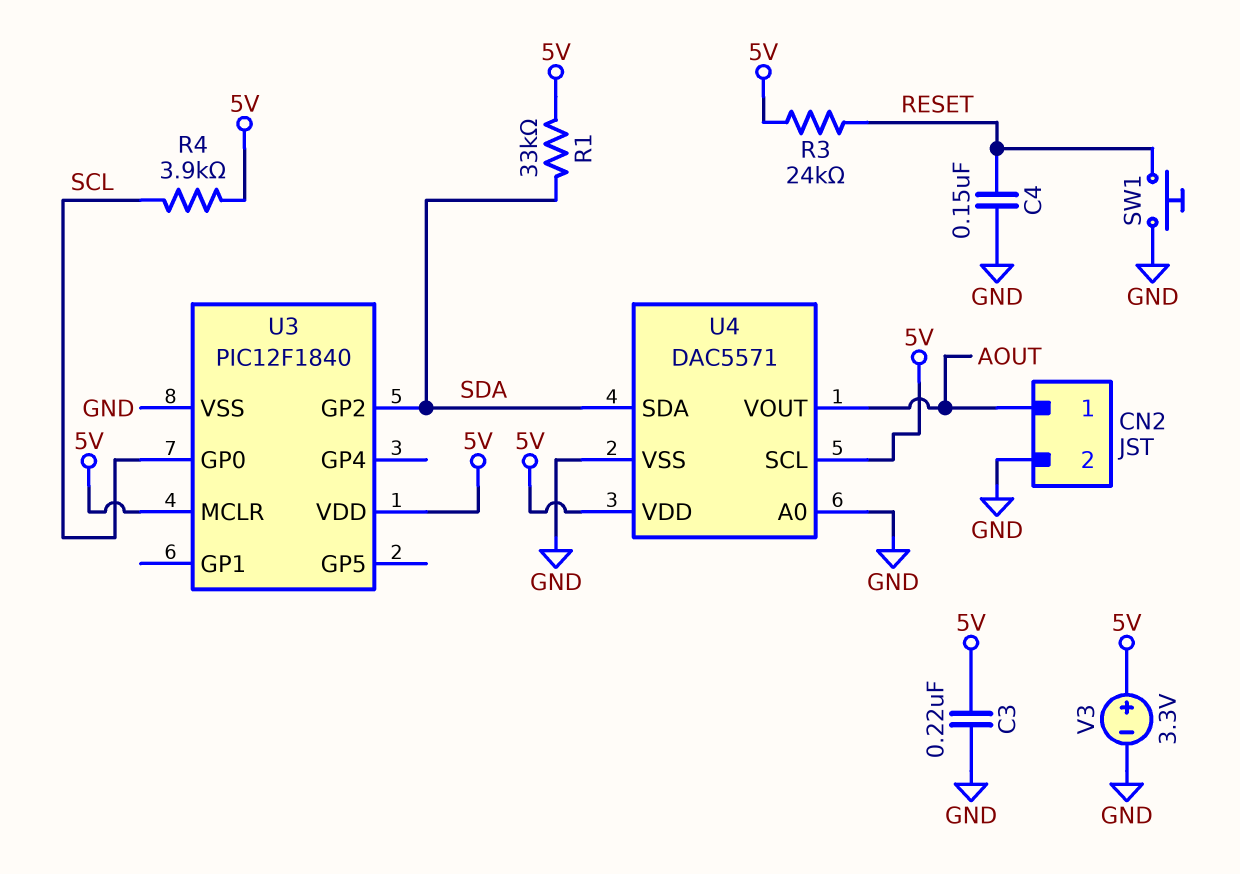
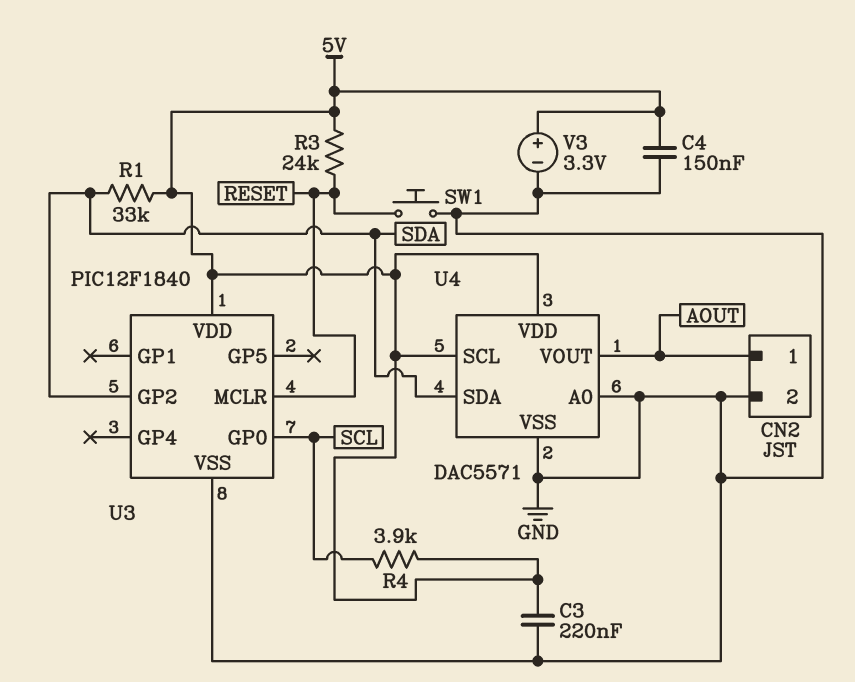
C4: 150nF (GND, RESET) -> 150nF (5V, GND)
U3 pin MCLR: 5V -> RESET

